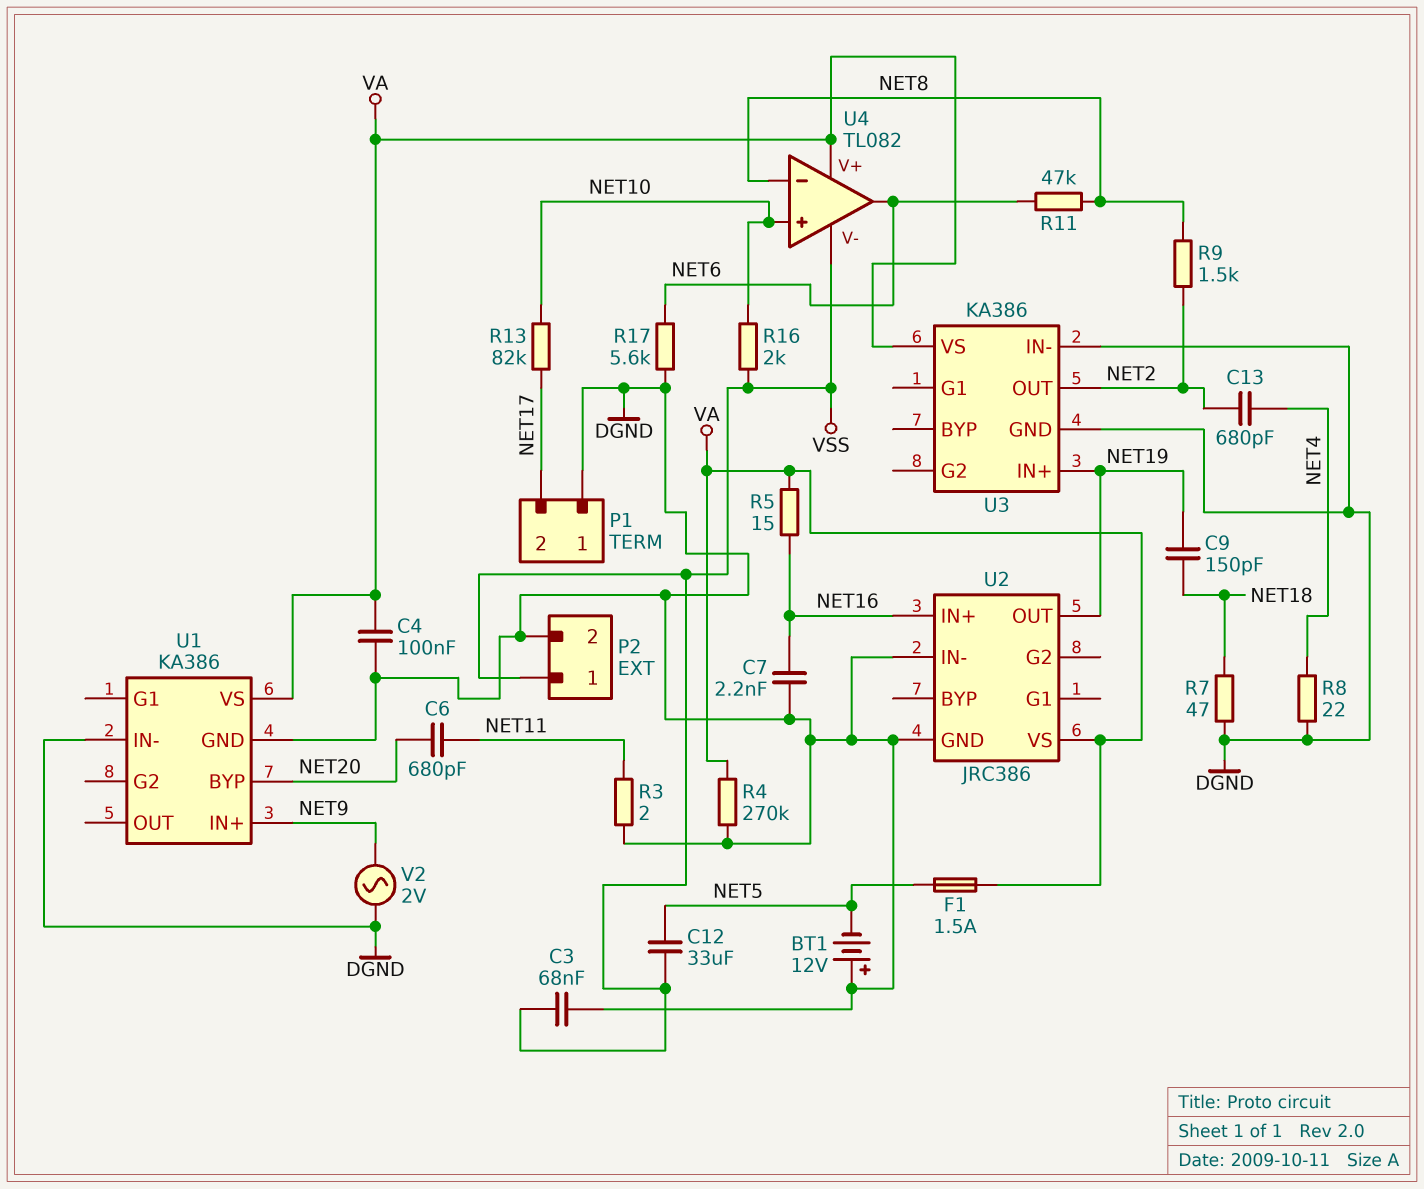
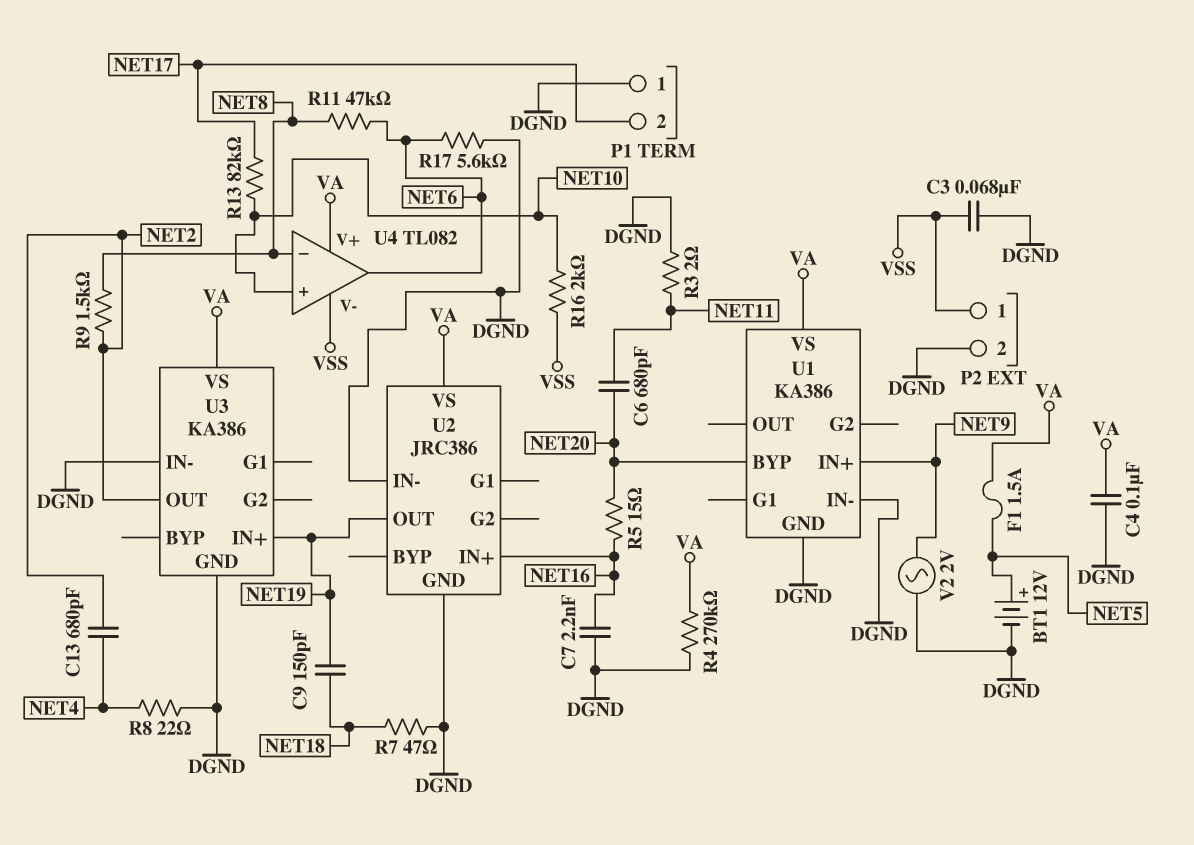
BT1: 12V (plus DGND, minus NET5) -> 12V (plus NET5, minus DGND)
C12: 33uF (NET5, VSS) -> none
R5: 15 (NET16, VA) -> 15 (NET16, NET20)

